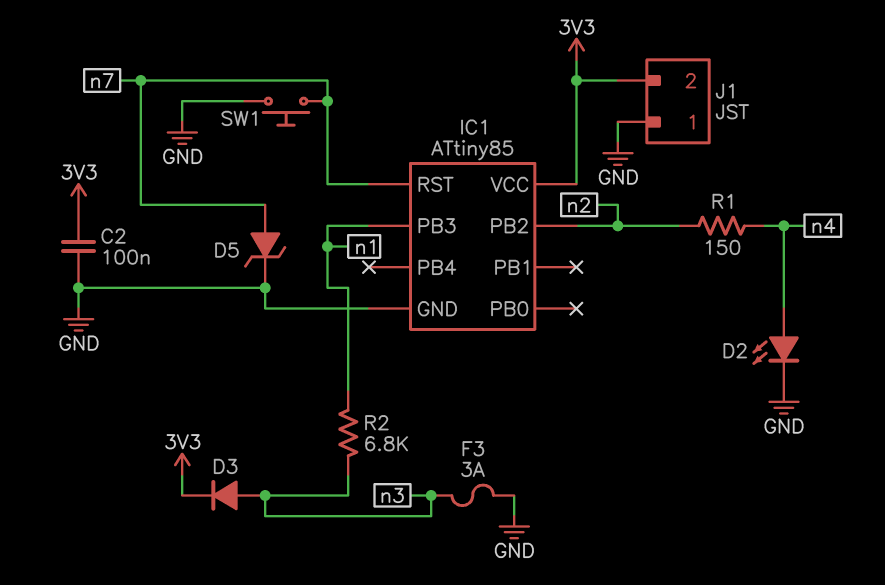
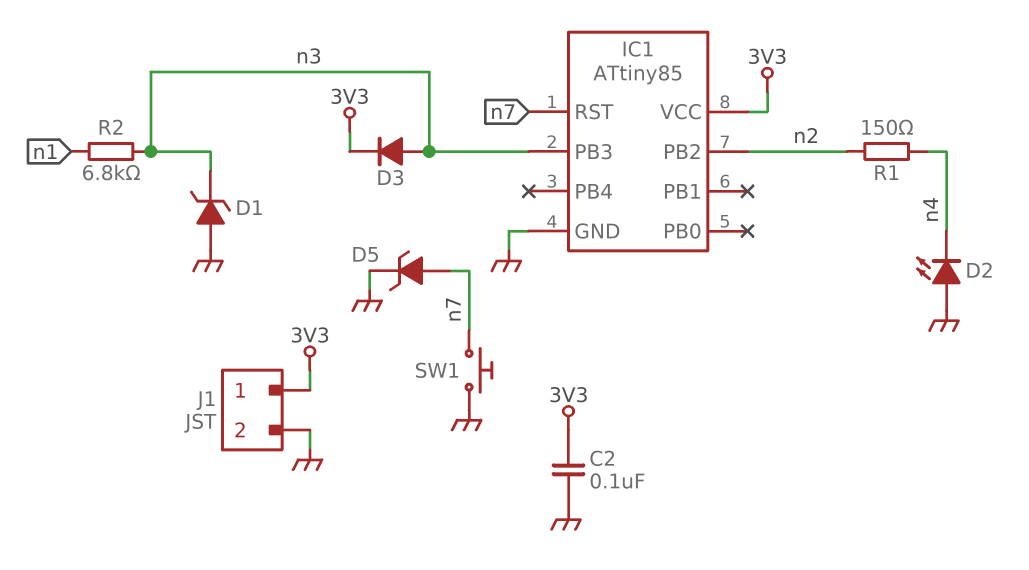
D1: none -> zener (A GND, K n3)
D2: LED (A n4, K GND) -> LED (A GND, K n4)
F3: 3A (GND, n3) -> none
IC1 pin PB3: n1 -> n3
J1 pin 1: GND -> 3V3
J1 pin 2: 3V3 -> GND

